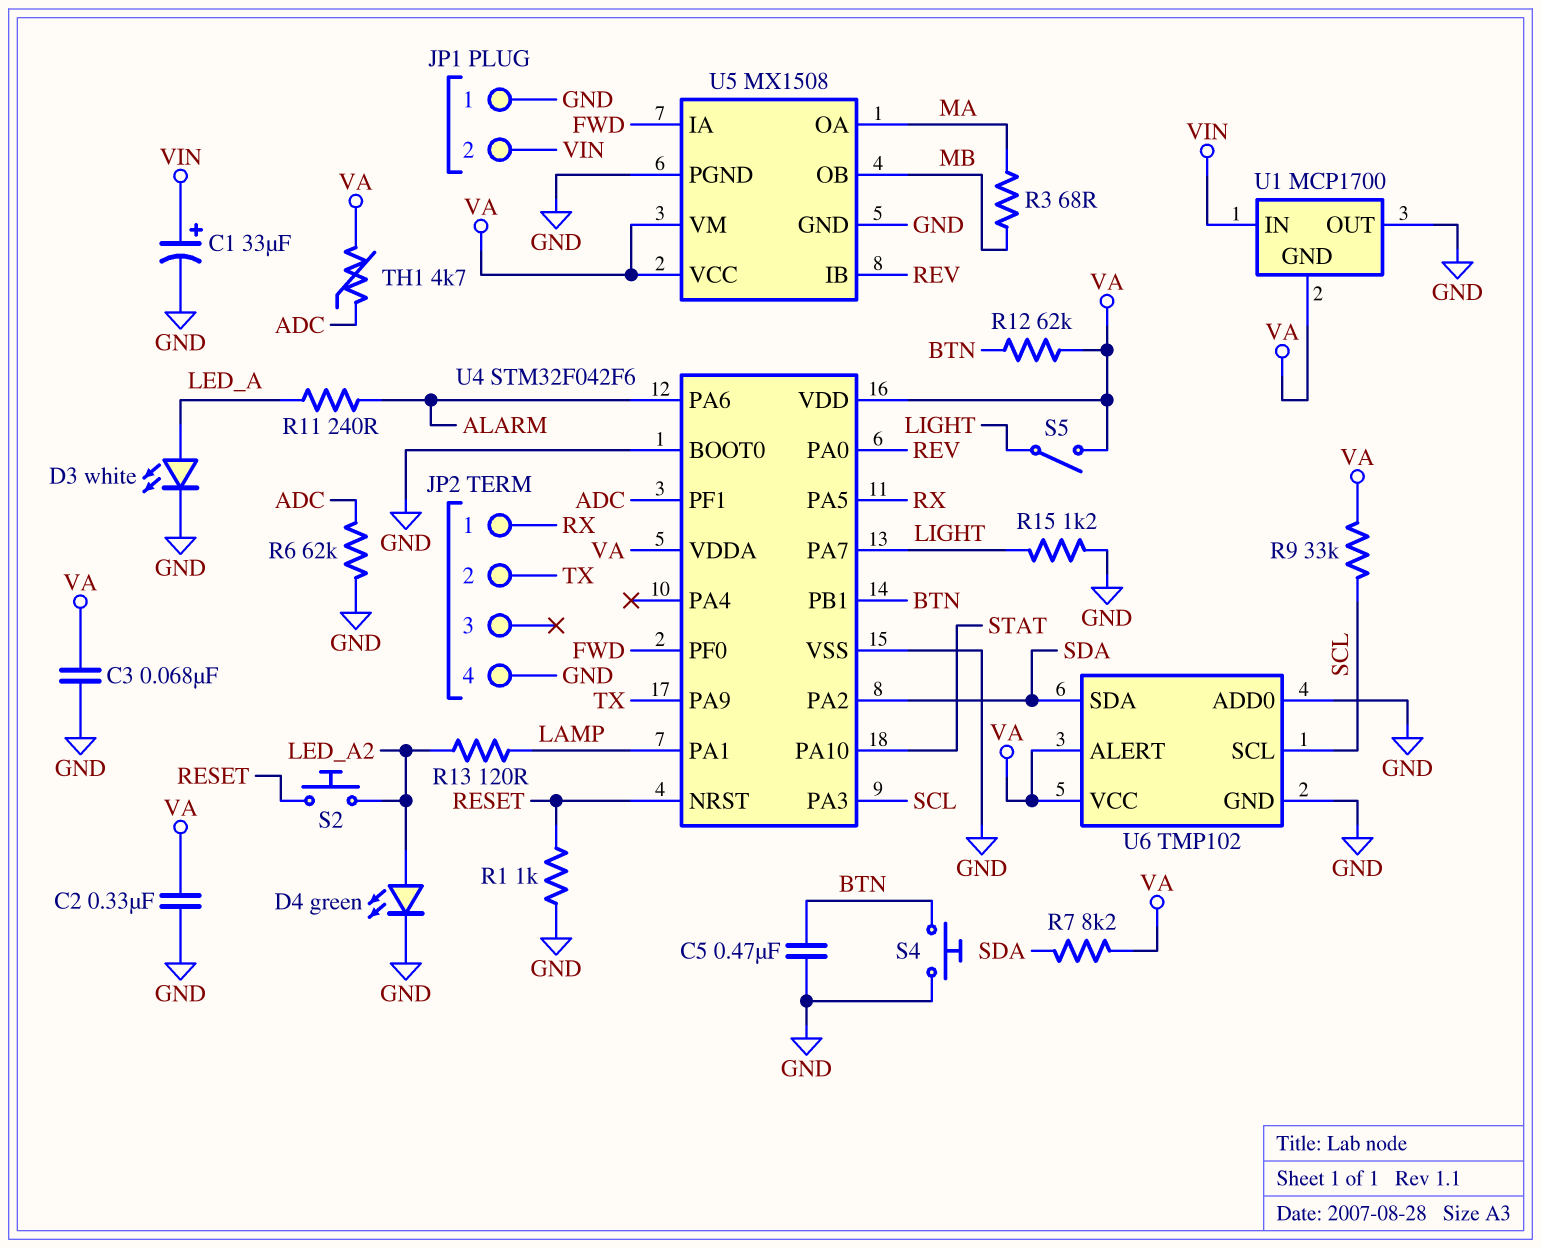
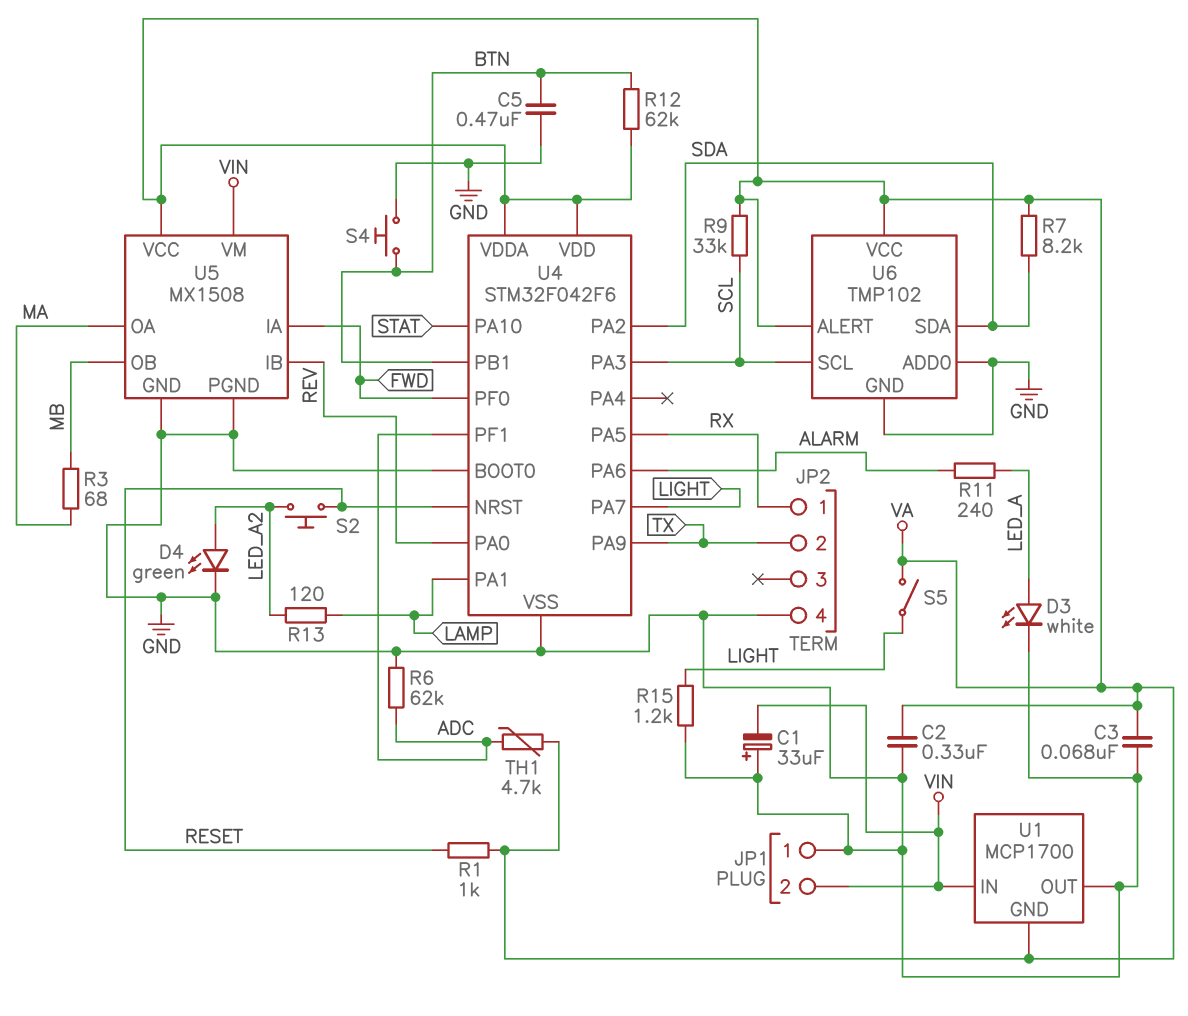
C1: 33uF (plus VIN, minus GND) -> 33uF (plus GND, minus VIN)
R1: 1k (GND, RESET) -> 1k (RESET, VA)
U5 pin VM: VA -> VIN

